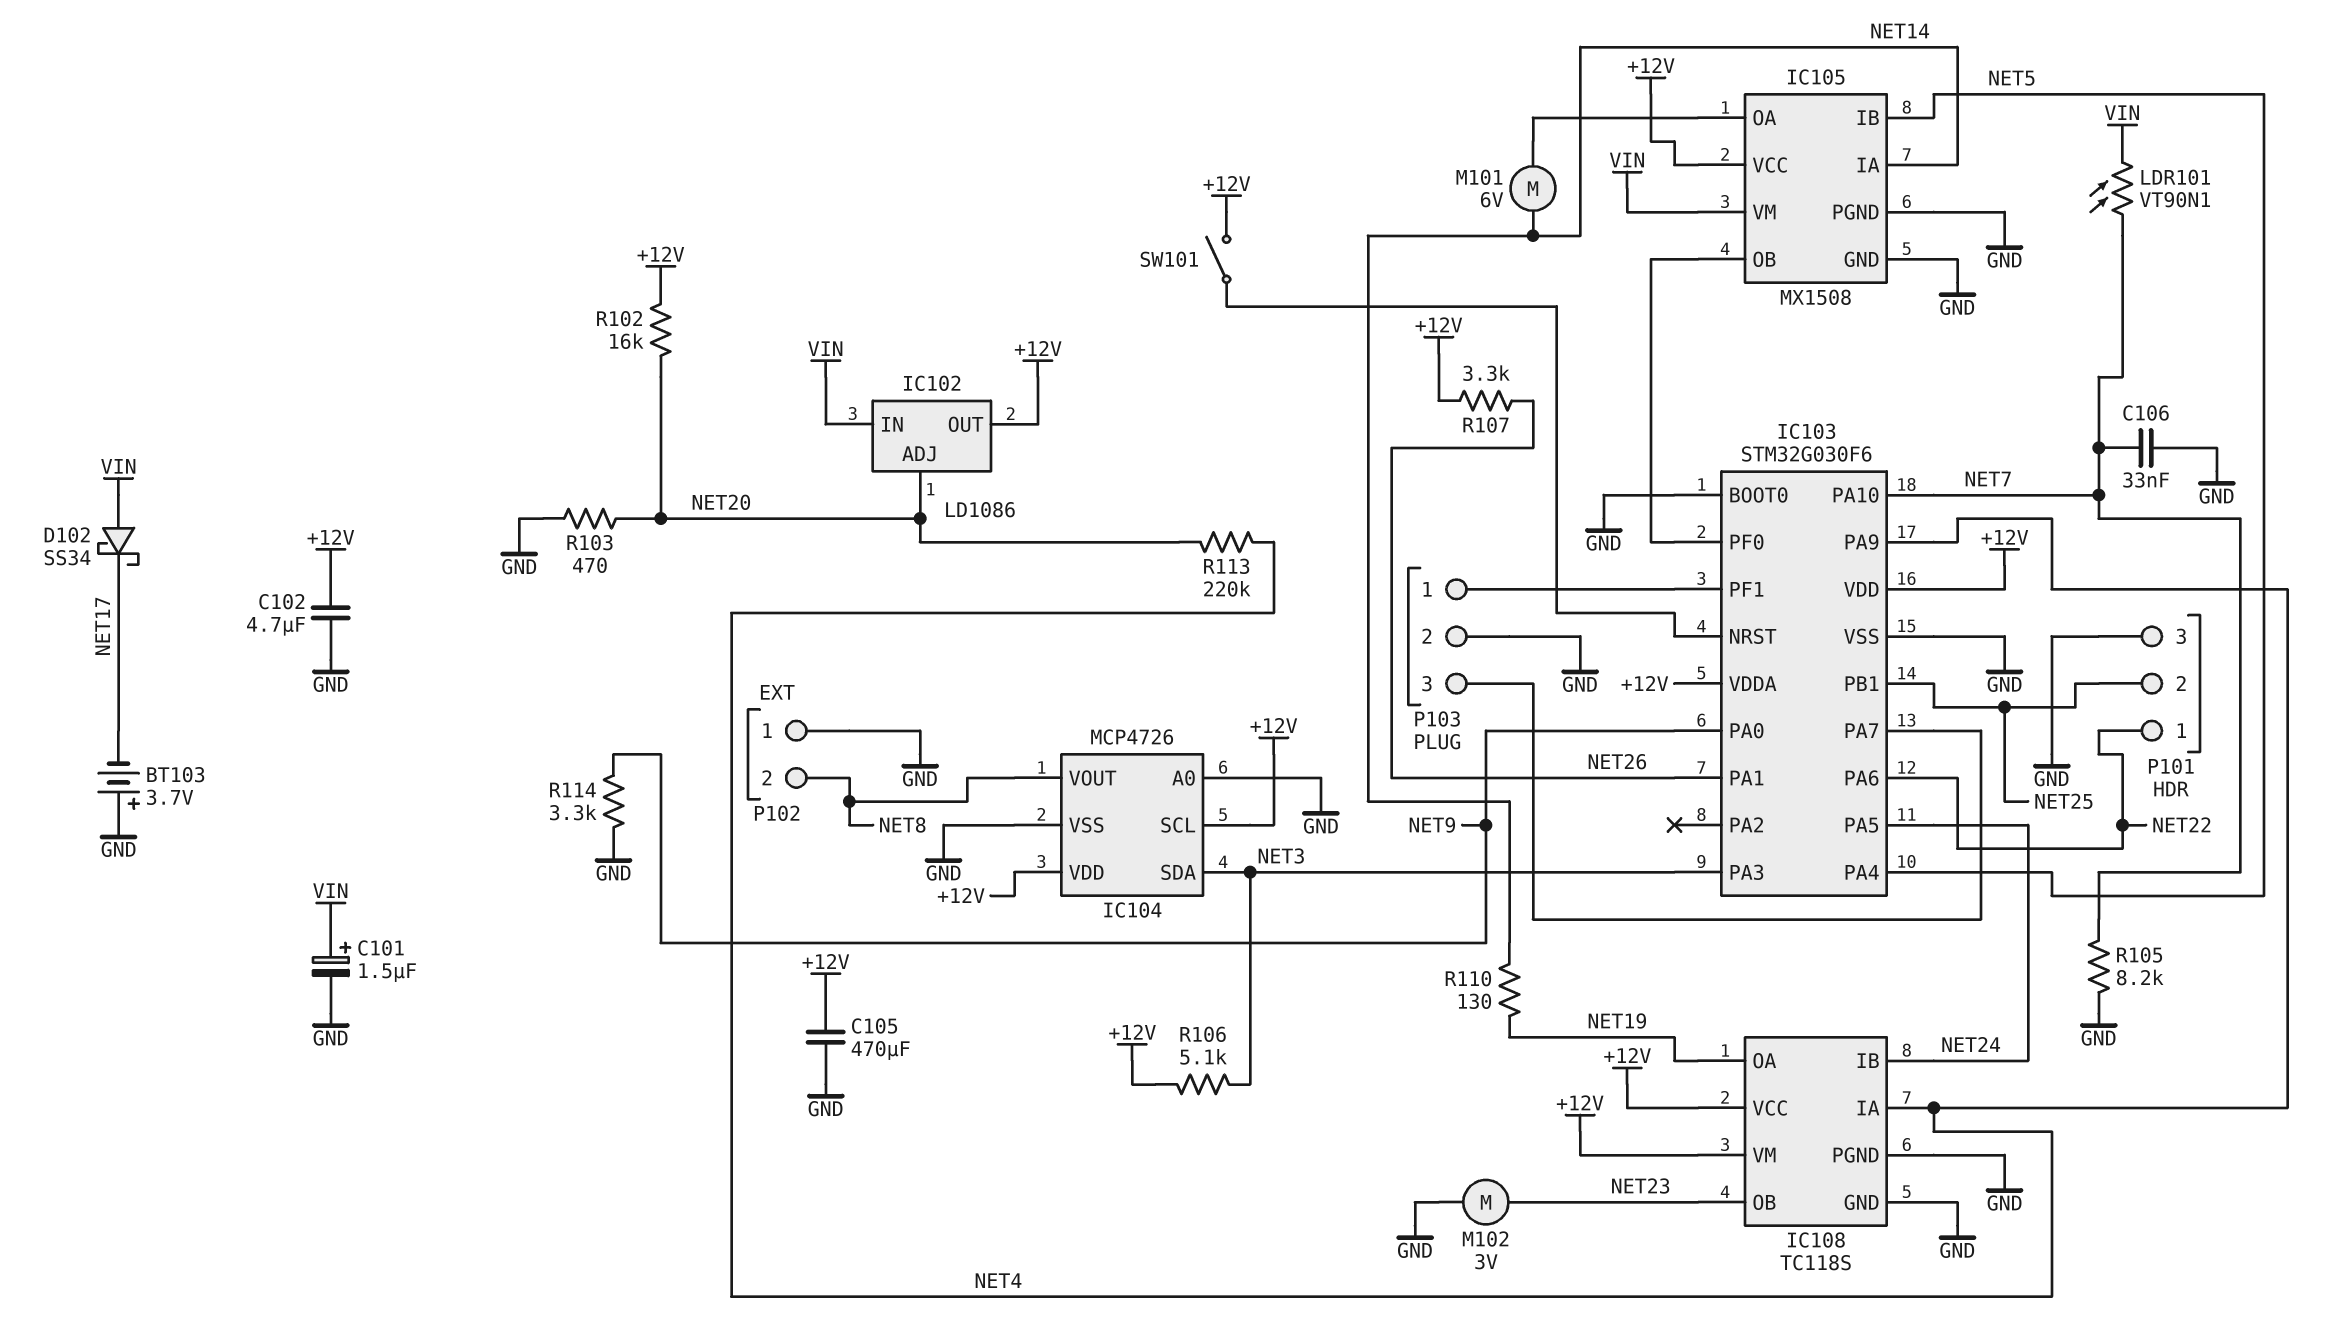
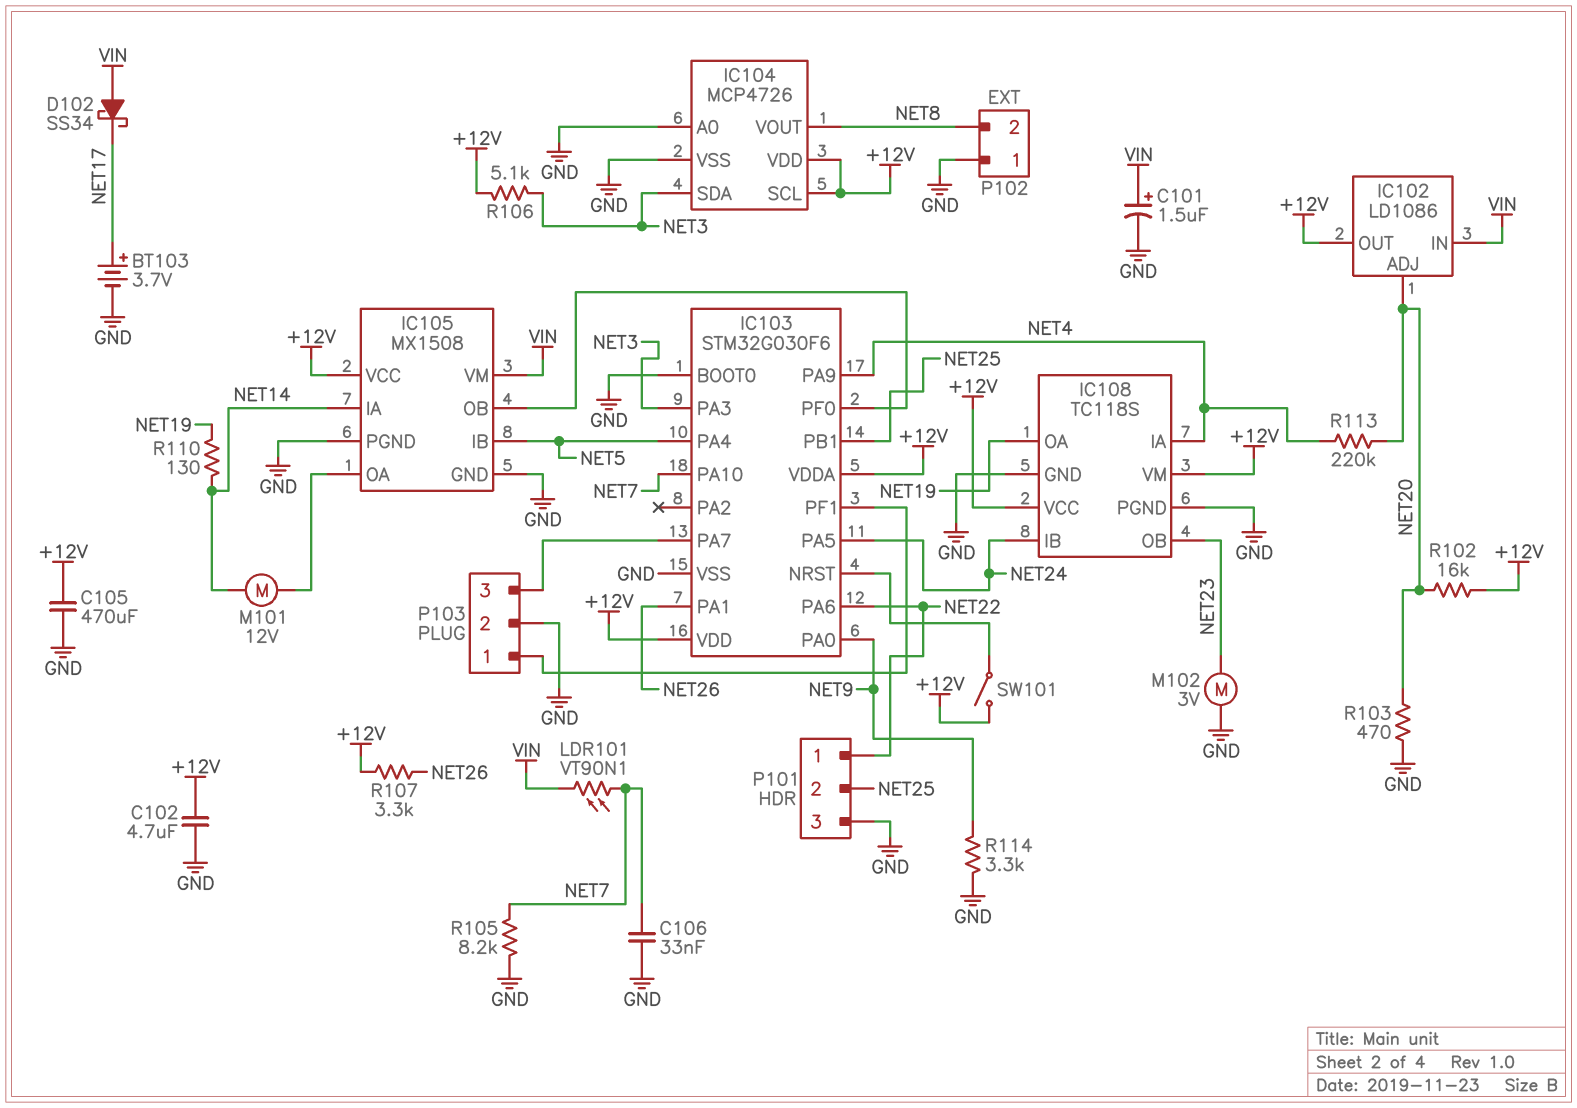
BT103: 3.7V (plus GND, minus NET17) -> 3.7V (plus NET17, minus GND)
M101: motor 6V (IC105/OA, NET14) -> motor 12V (IC105/OA, NET14)

